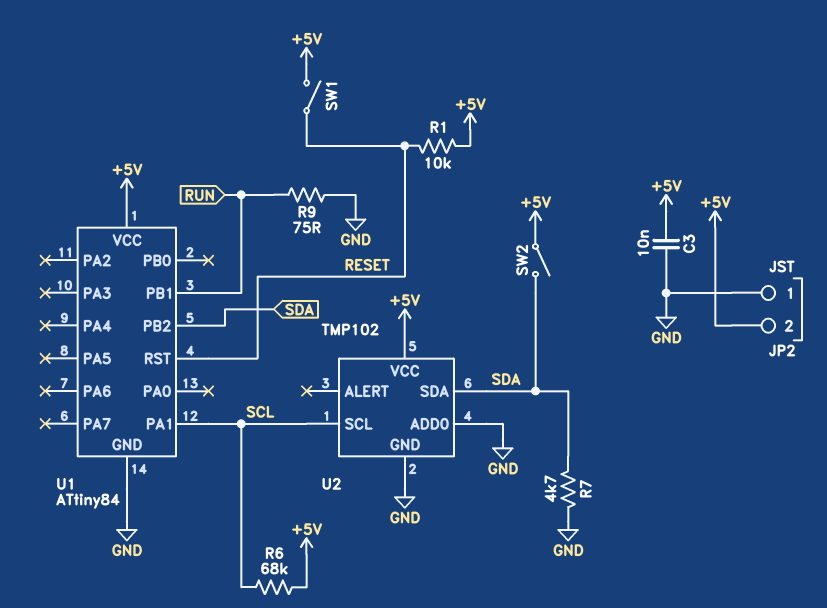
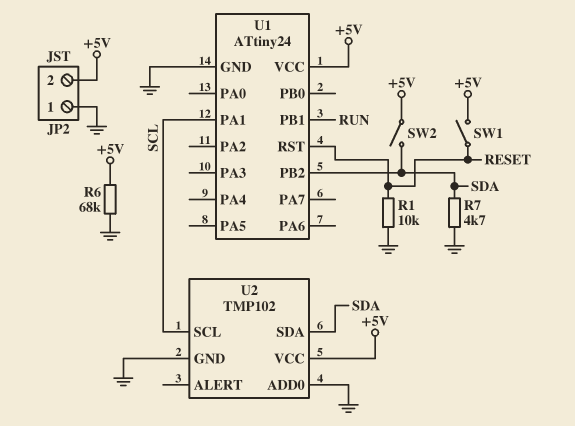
C3: 10nF (+5V, GND) -> none
R1: 10k (+5V, RESET) -> 10k (GND, RESET)
R6: 68k (+5V, SCL) -> 68k (+5V, GND)
R9: 75 (GND, RUN) -> none
U1: ATtiny84 -> ATtiny24

